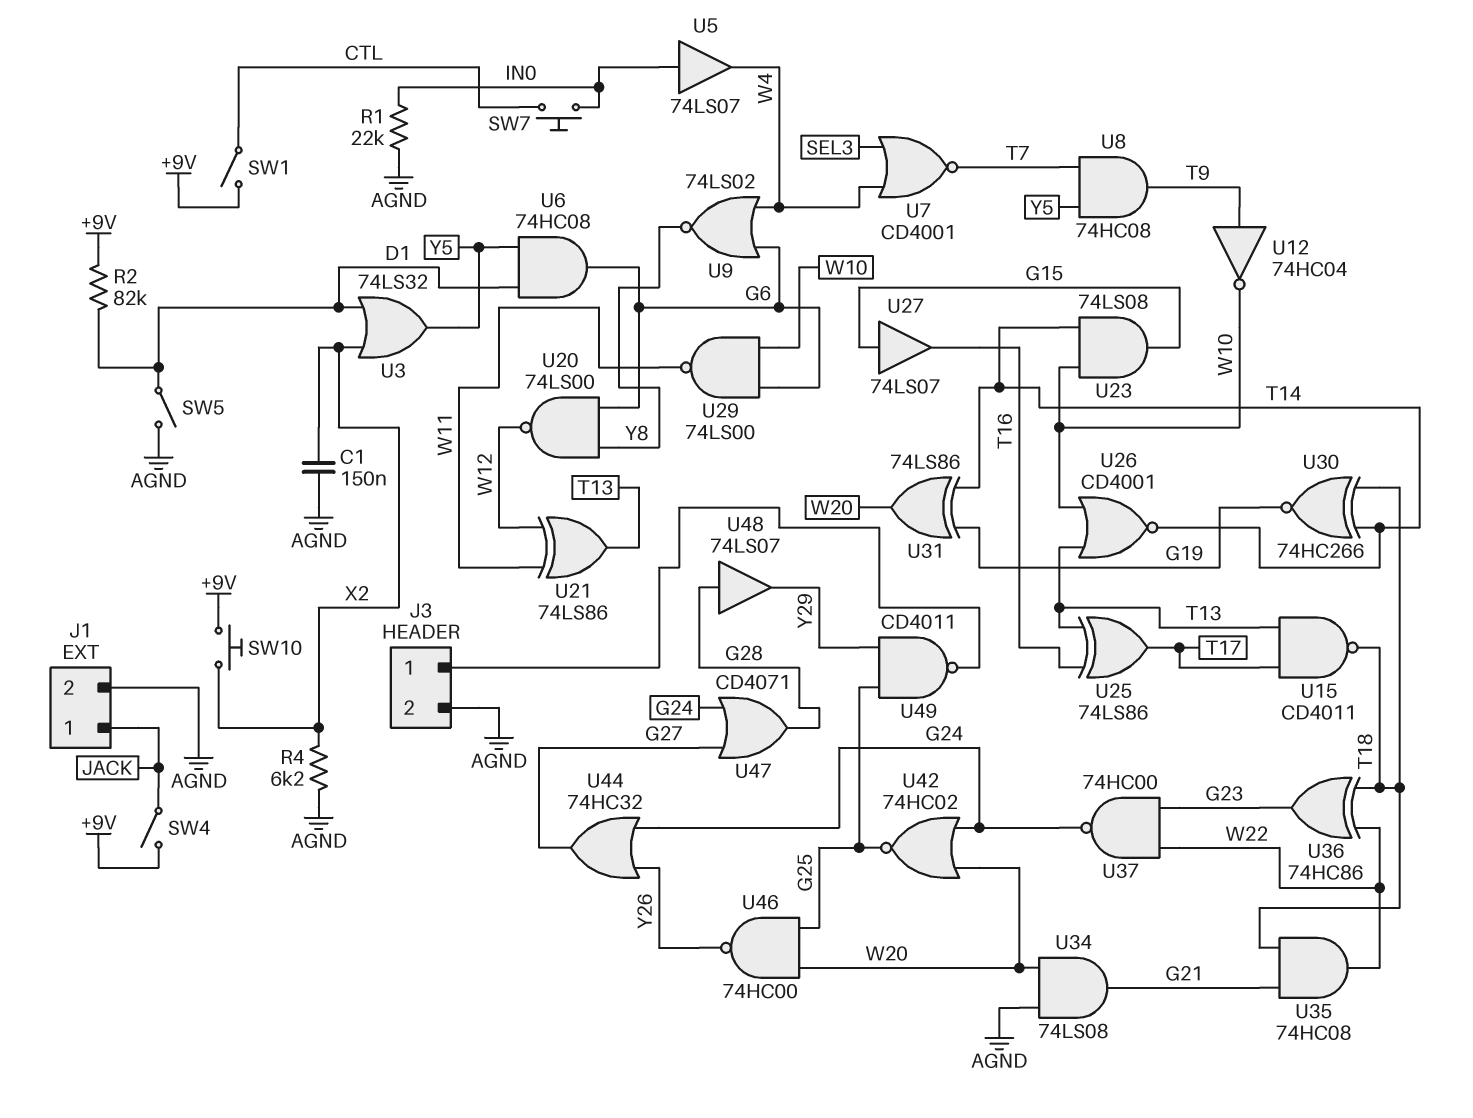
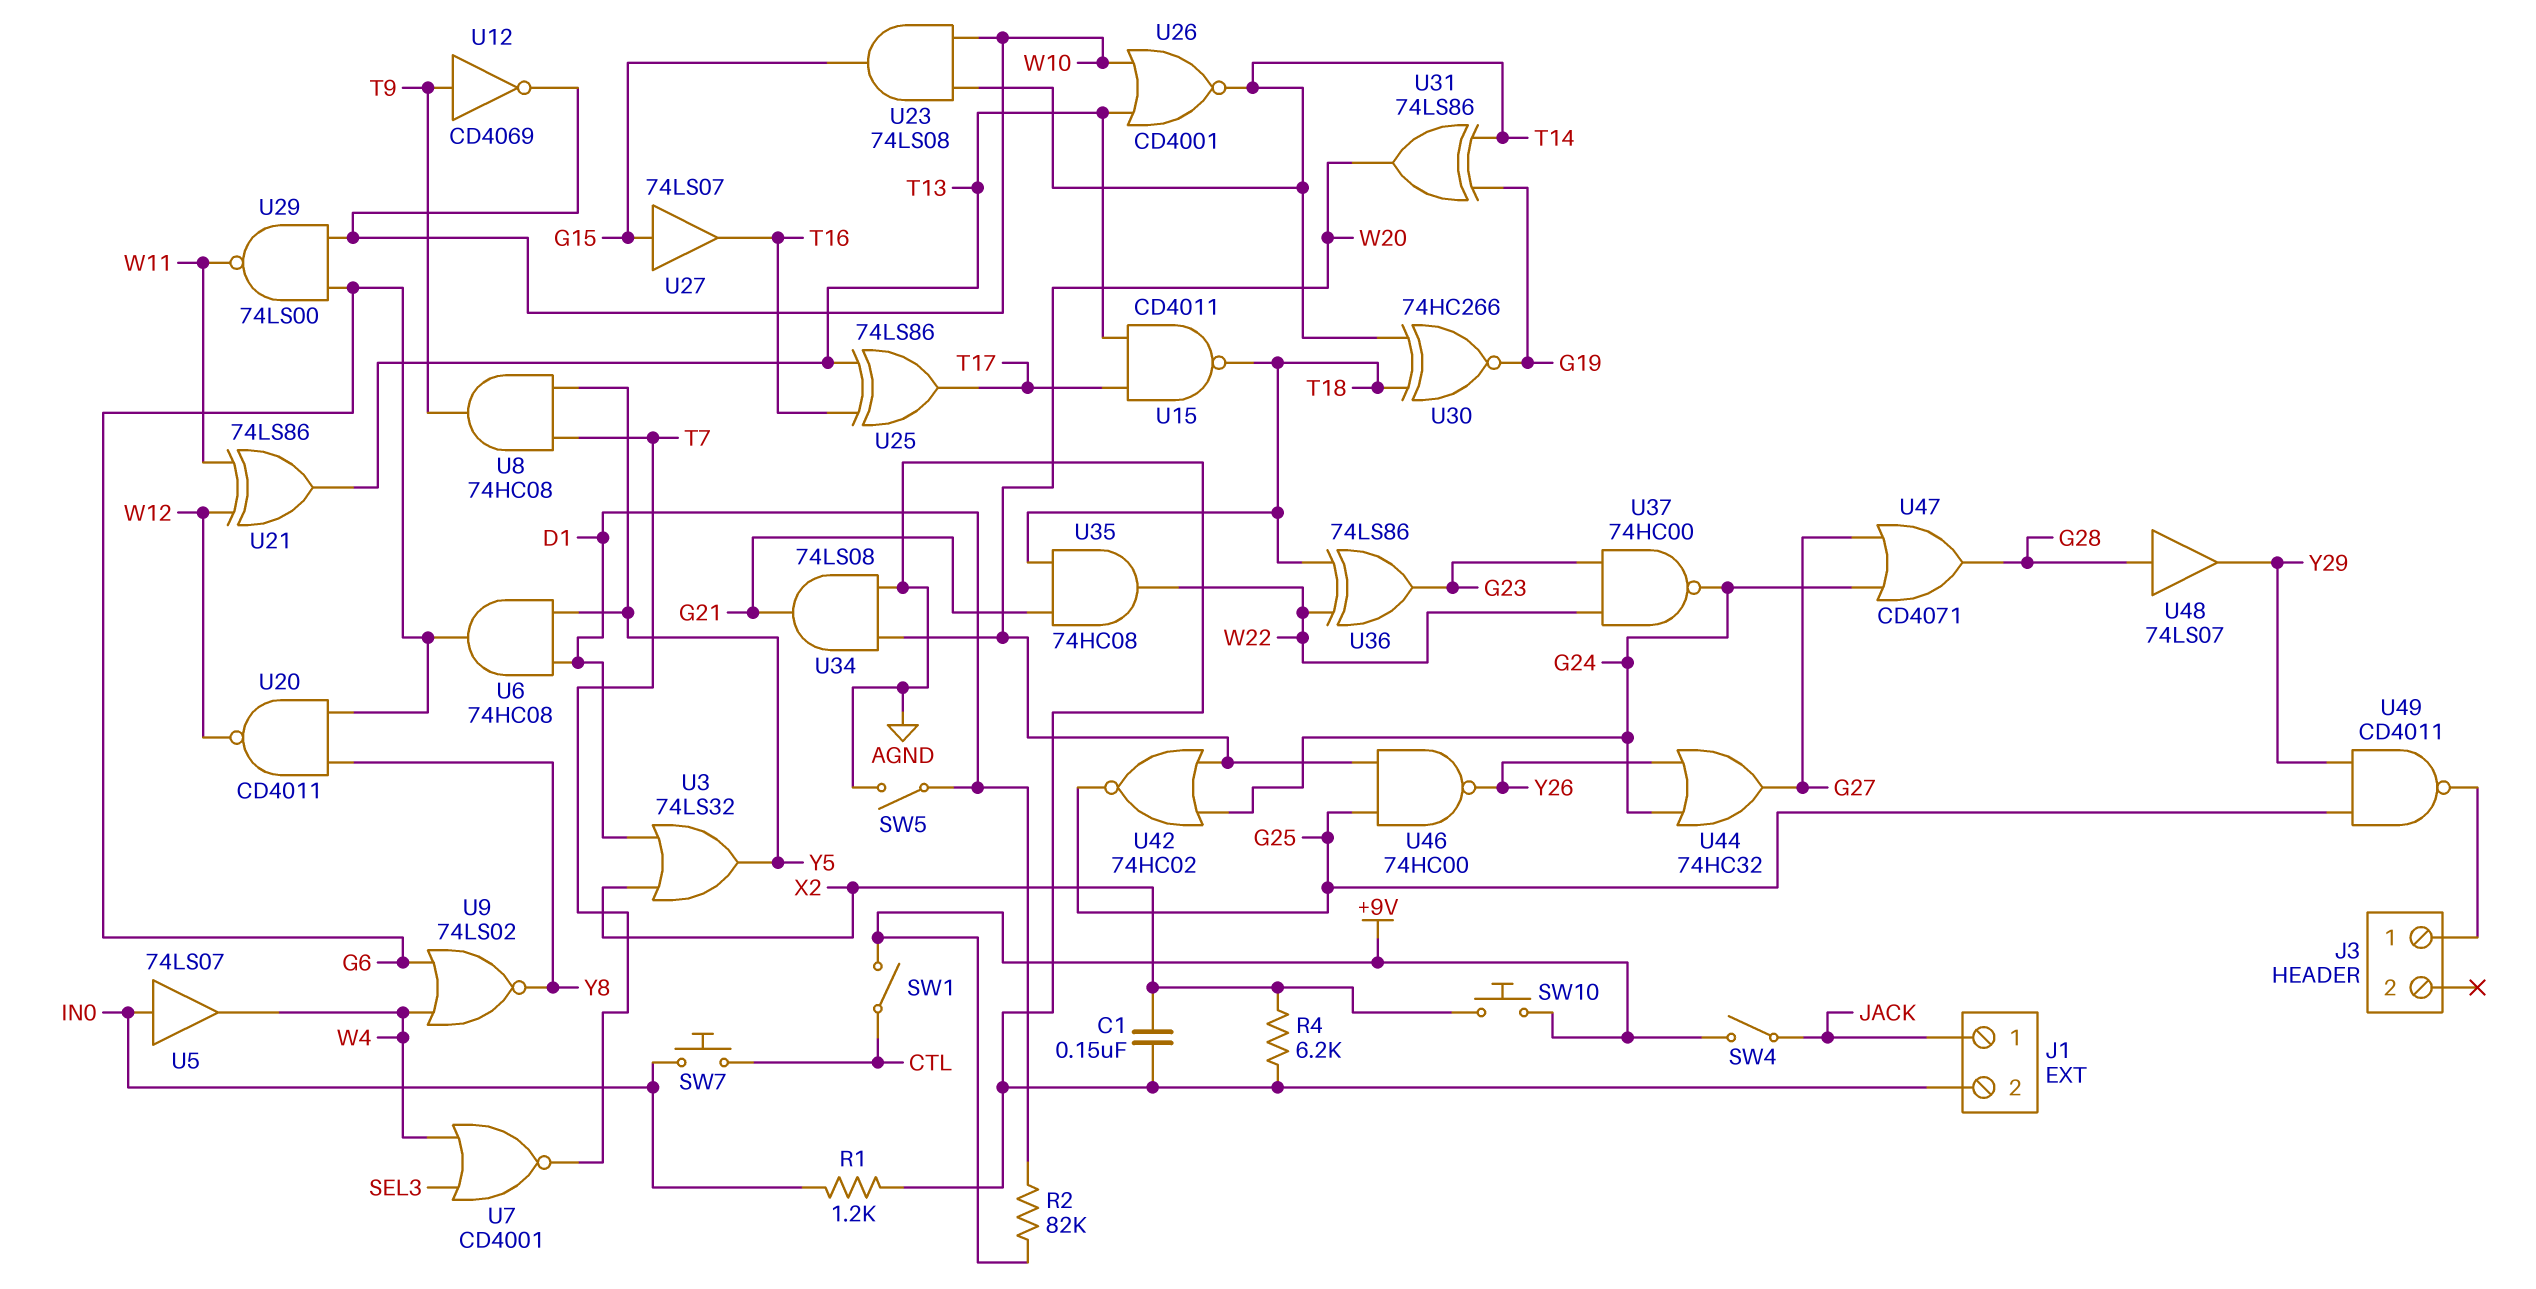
J3 pin 2: AGND -> none
R1: 22k (AGND, IN0) -> 1.2k (AGND, IN0)
U12: NOT 74HC04 (in T9, out W10) -> NOT CD4069 (in T9, out W10)
U20: NAND 74LS00 (in G6, in Y8, out W12) -> NAND CD4011 (in G6, in Y8, out W12)
U36: XOR 74HC86 (in T18, in W22, out G23) -> XOR 74LS86 (in T18, in W22, out G23)

